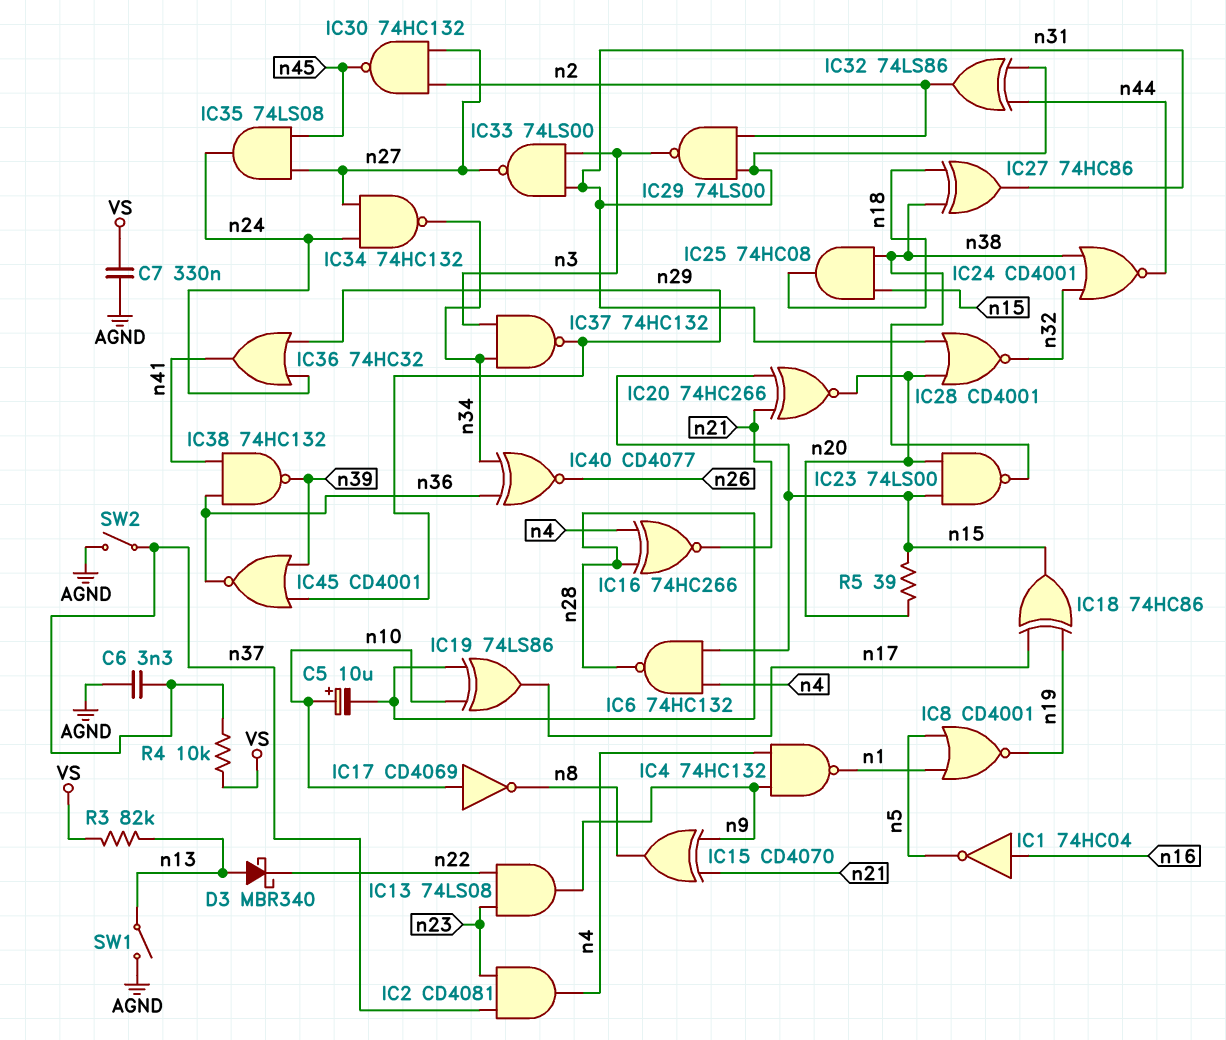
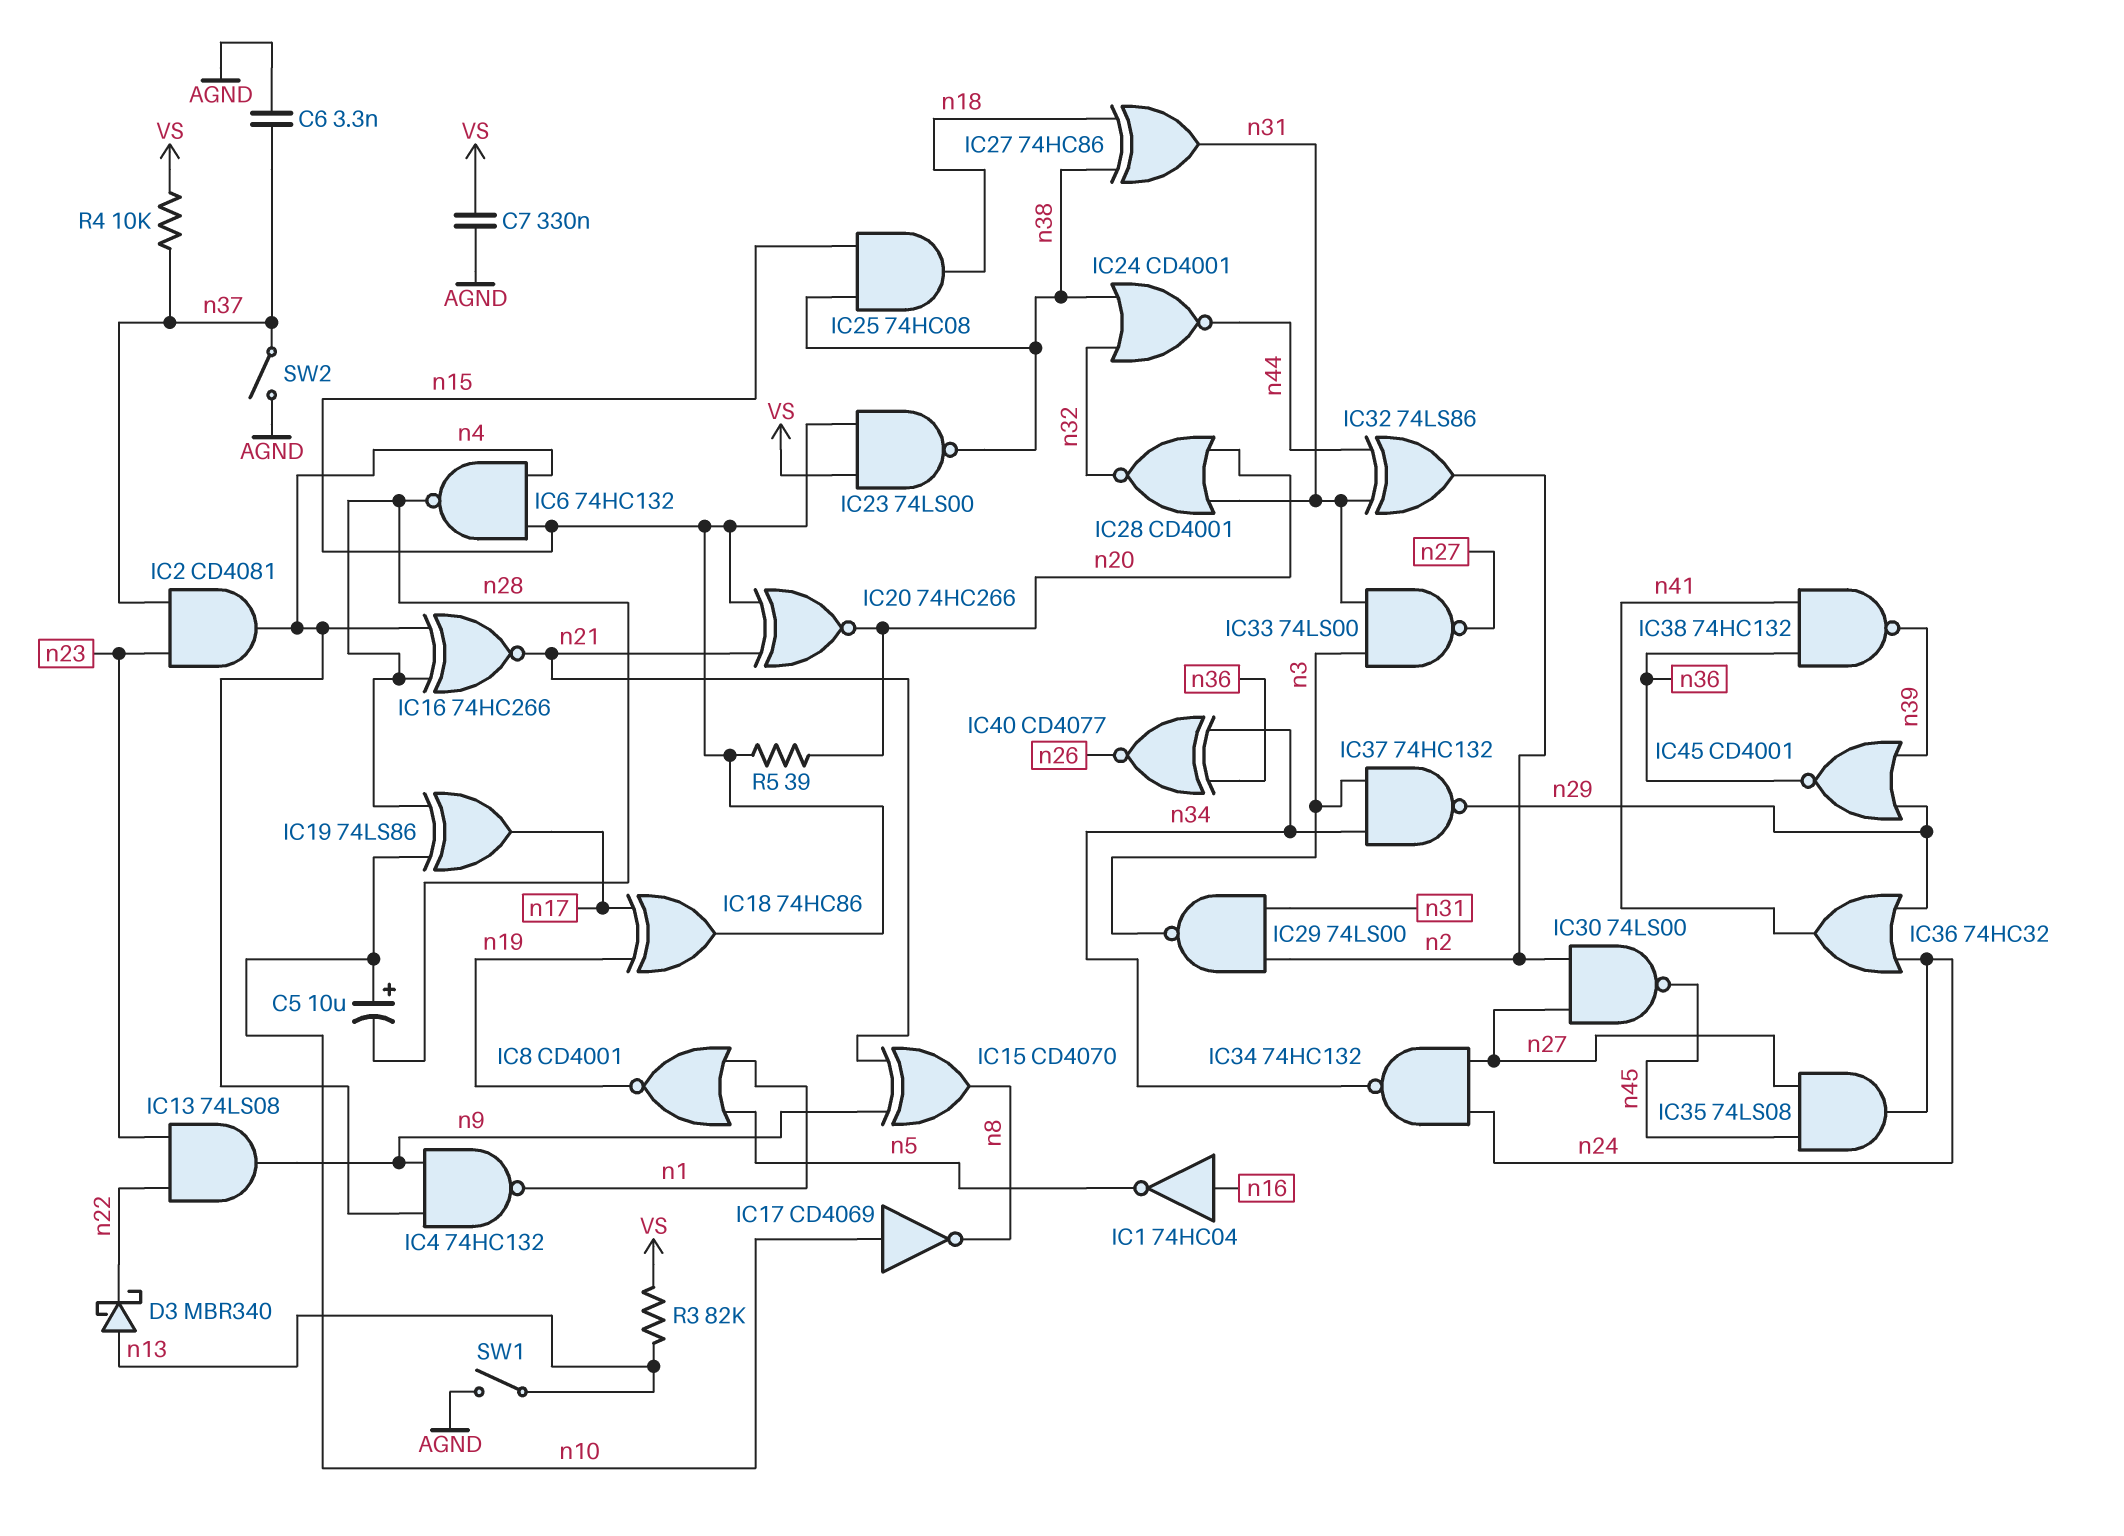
IC23: NAND 74LS00 (in n15, in n20, out n38) -> NAND 74LS00 (in VS, in n15, out n38)
IC30: NAND 74HC132 (in n2, in n27, out n45) -> NAND 74LS00 (in n2, in n27, out n45)

